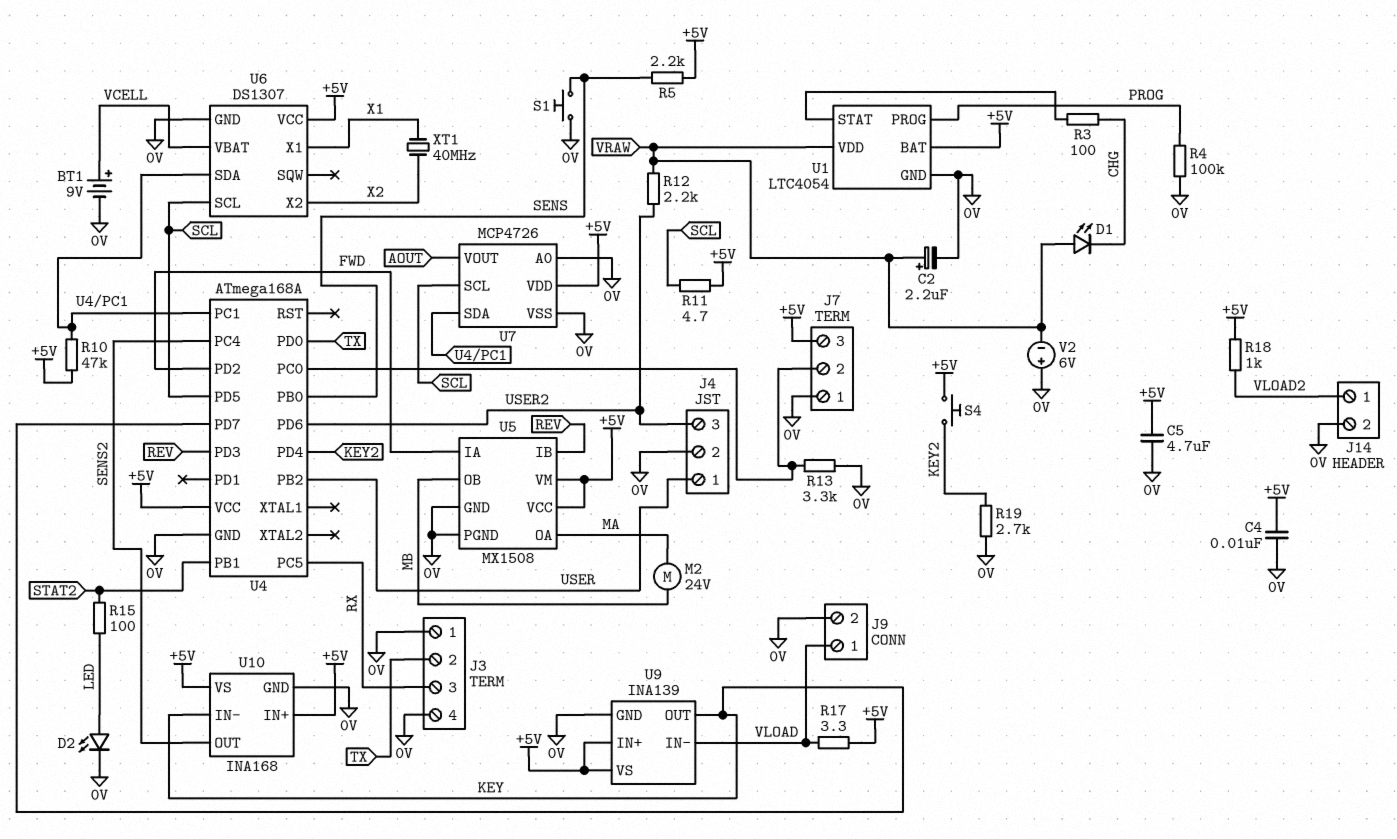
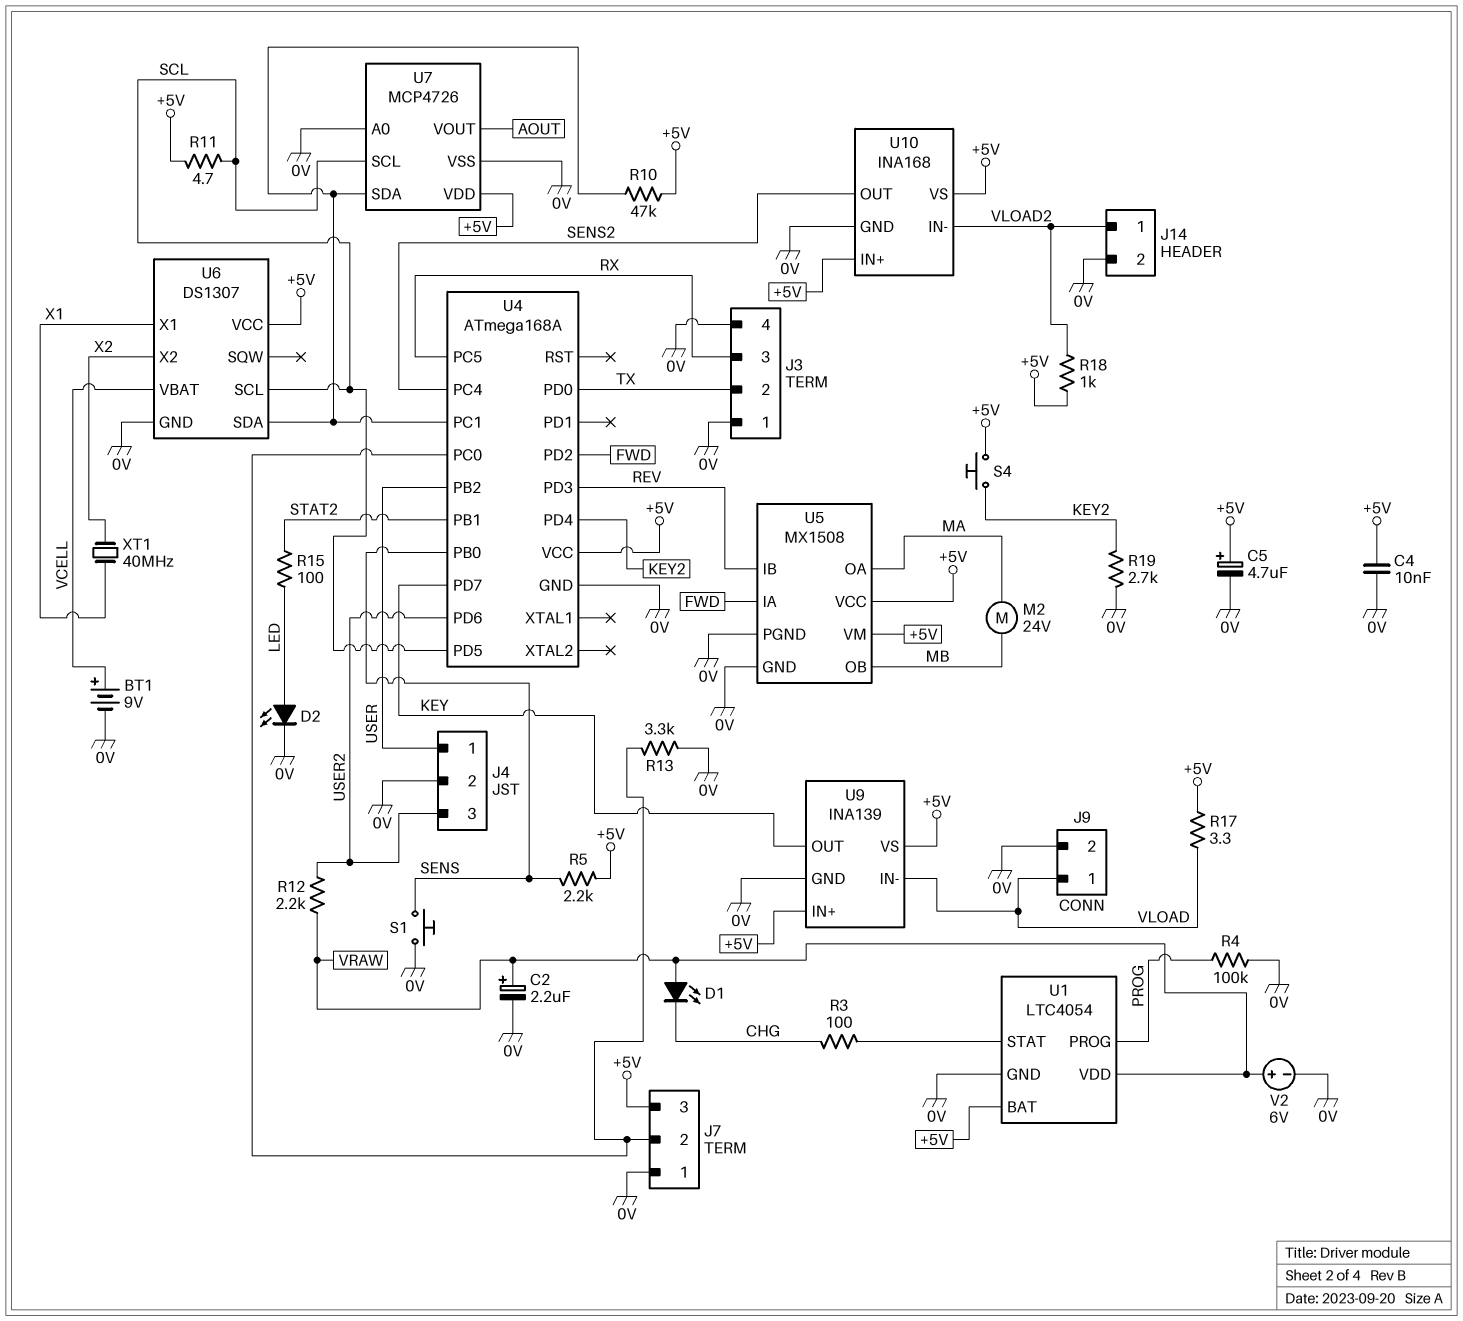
C5: 4.7uF (+5V, 0V) -> 4.7uF (plus +5V, minus 0V)
U10 pin IN-: KEY -> VLOAD2
V2: 6V (plus 0V, minus VRAW) -> 6V (plus VRAW, minus 0V)

